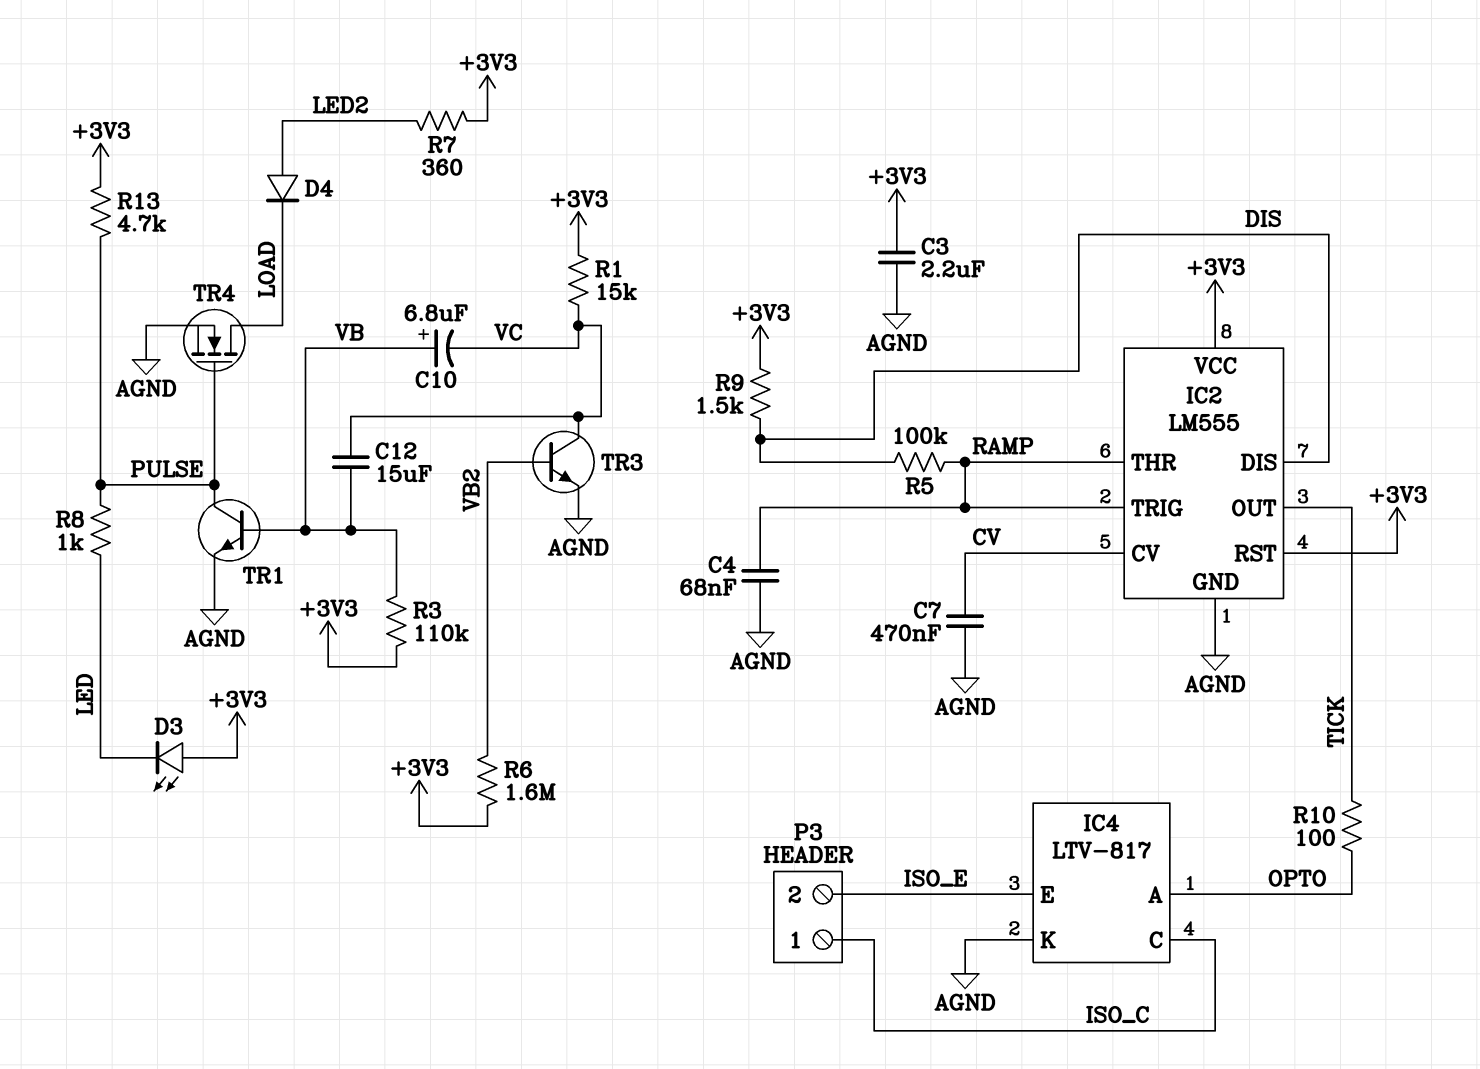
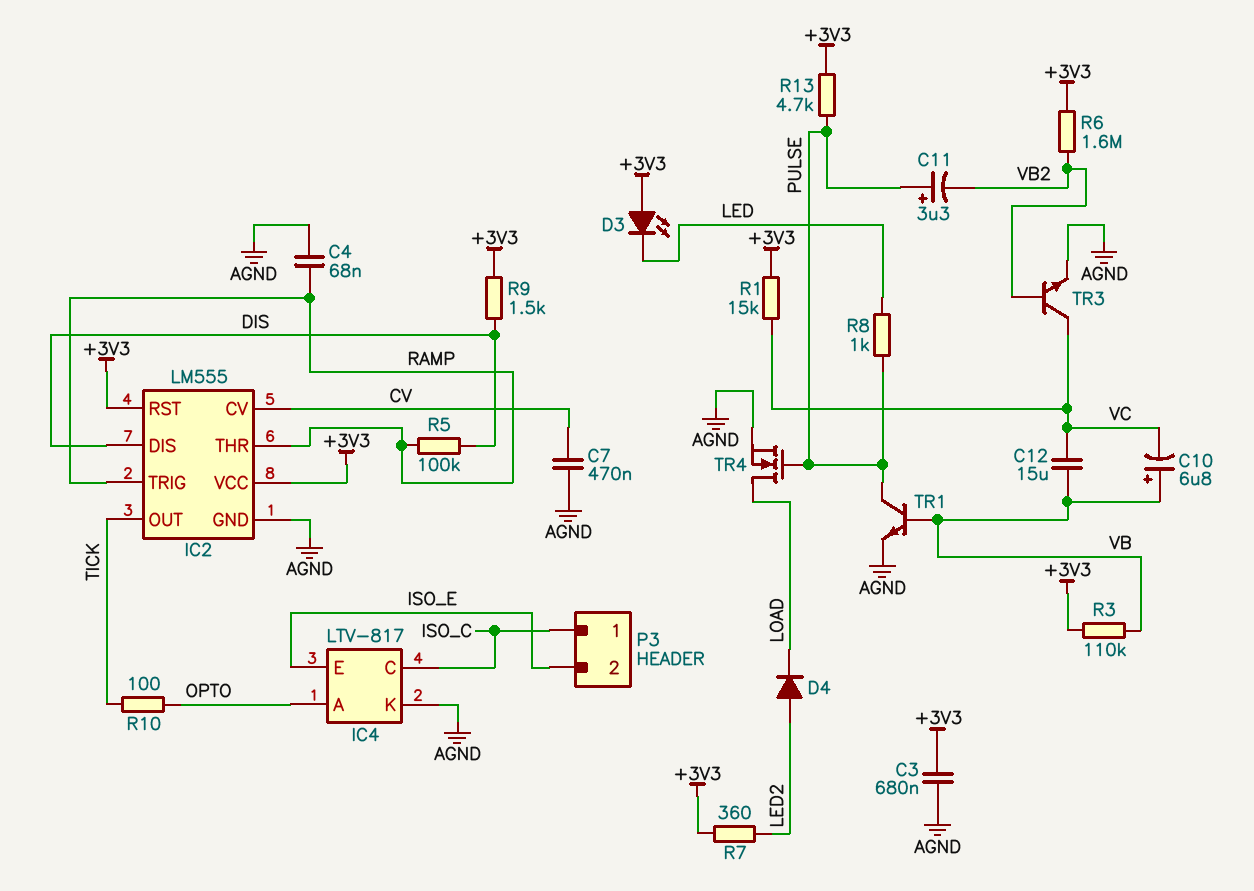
C3: 2.2uF (+3V3, AGND) -> 680nF (+3V3, AGND)
C11: none -> 3.3uF (plus PULSE, minus VB2)

